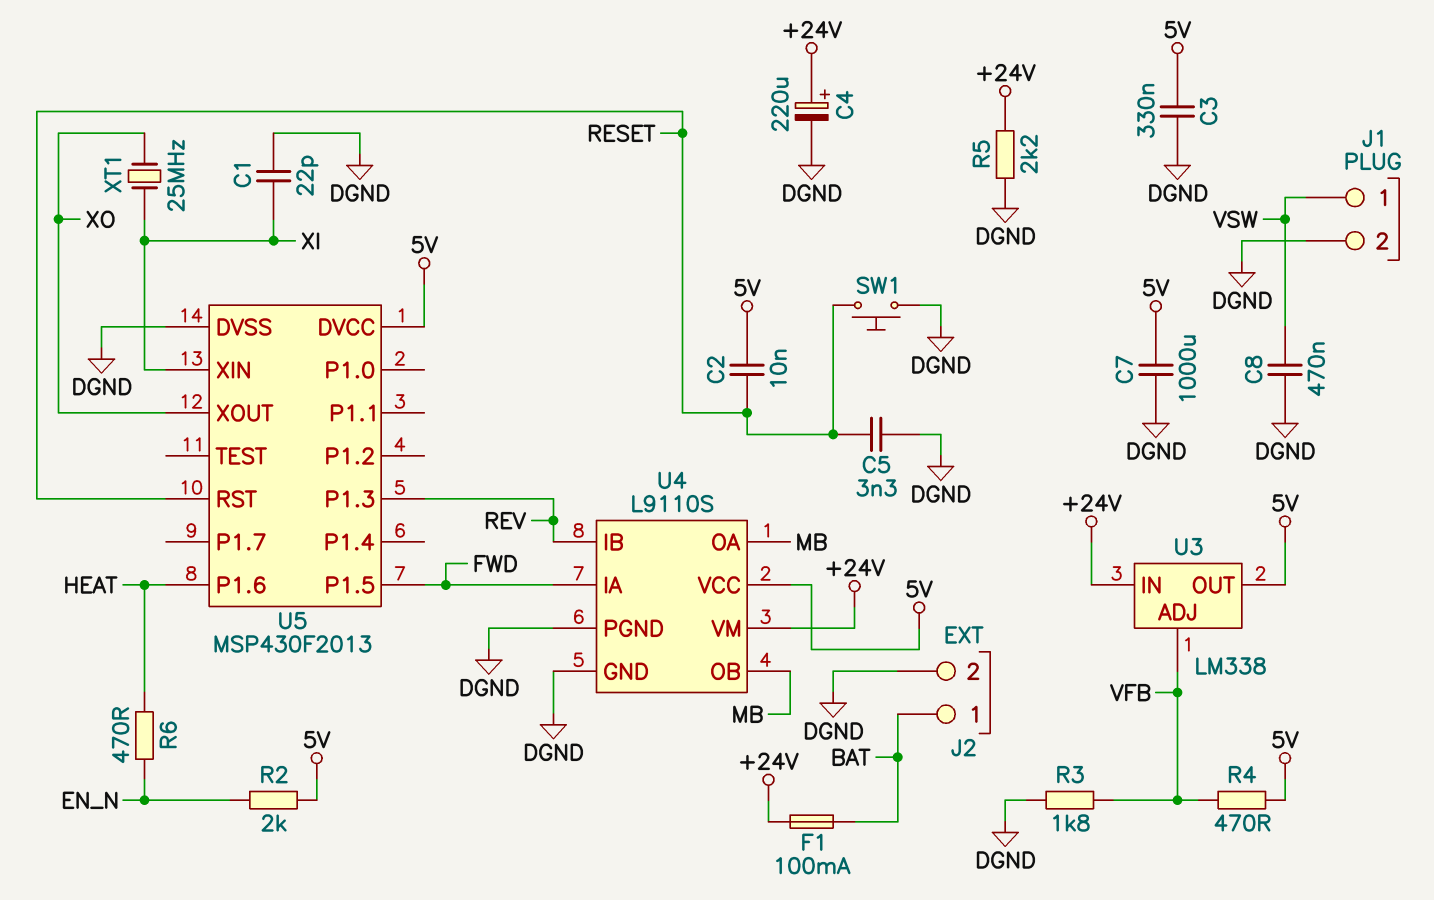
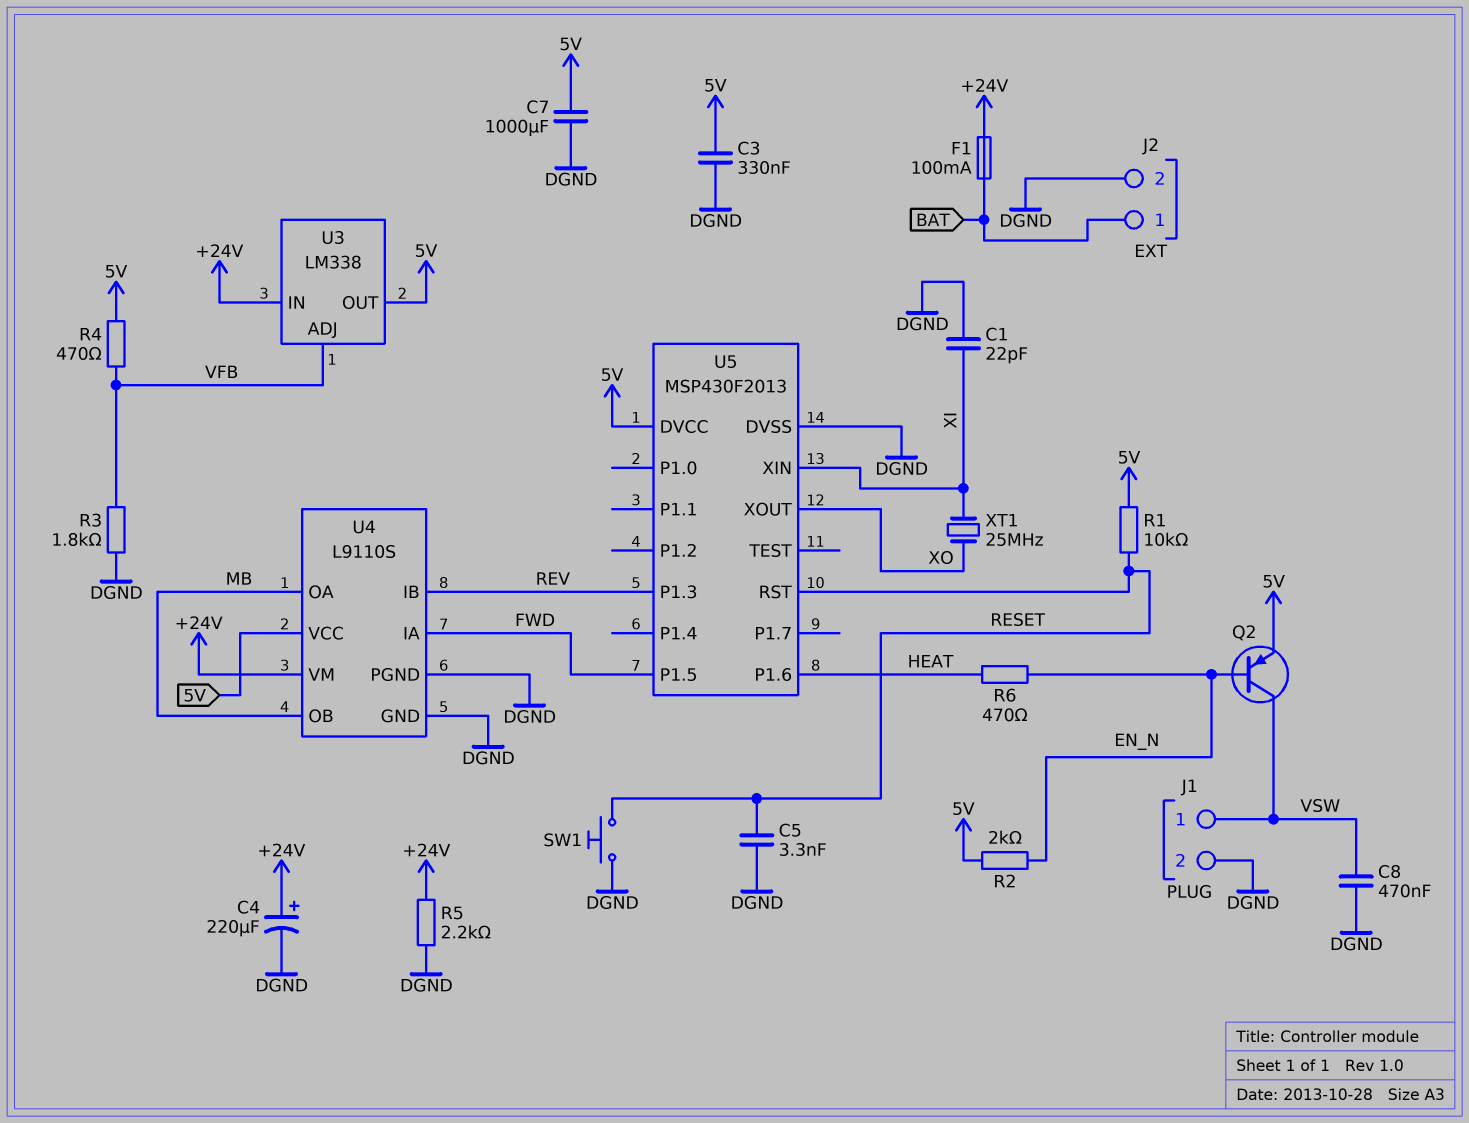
C2: 10nF (5V, RESET) -> none
Q2: none -> PNP (B EN_N, C VSW, E 5V)
R1: none -> 10k (5V, RESET)

